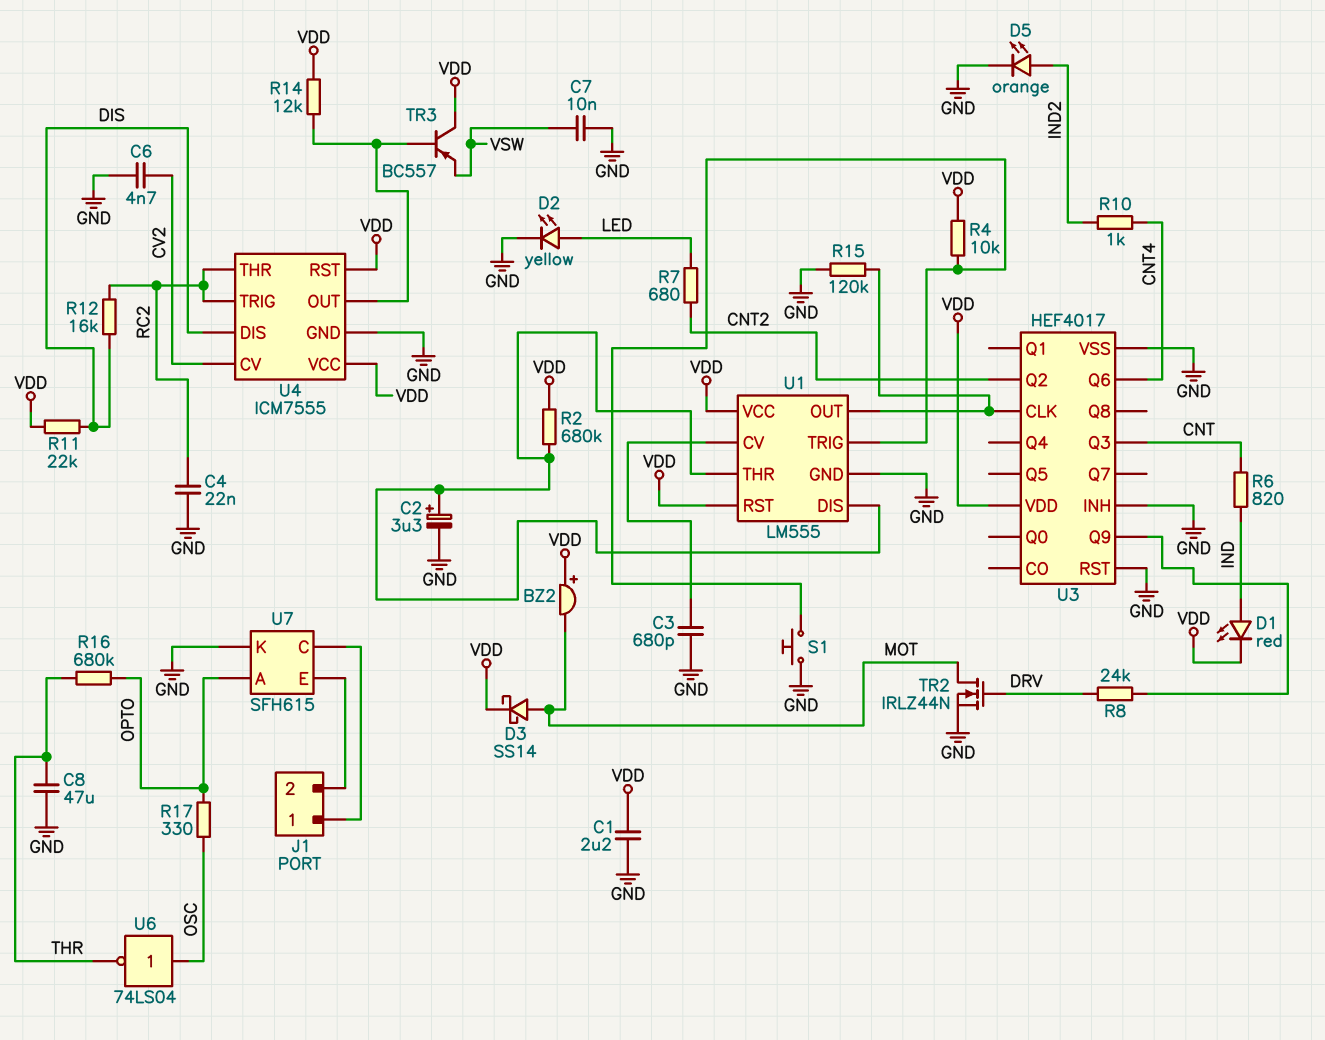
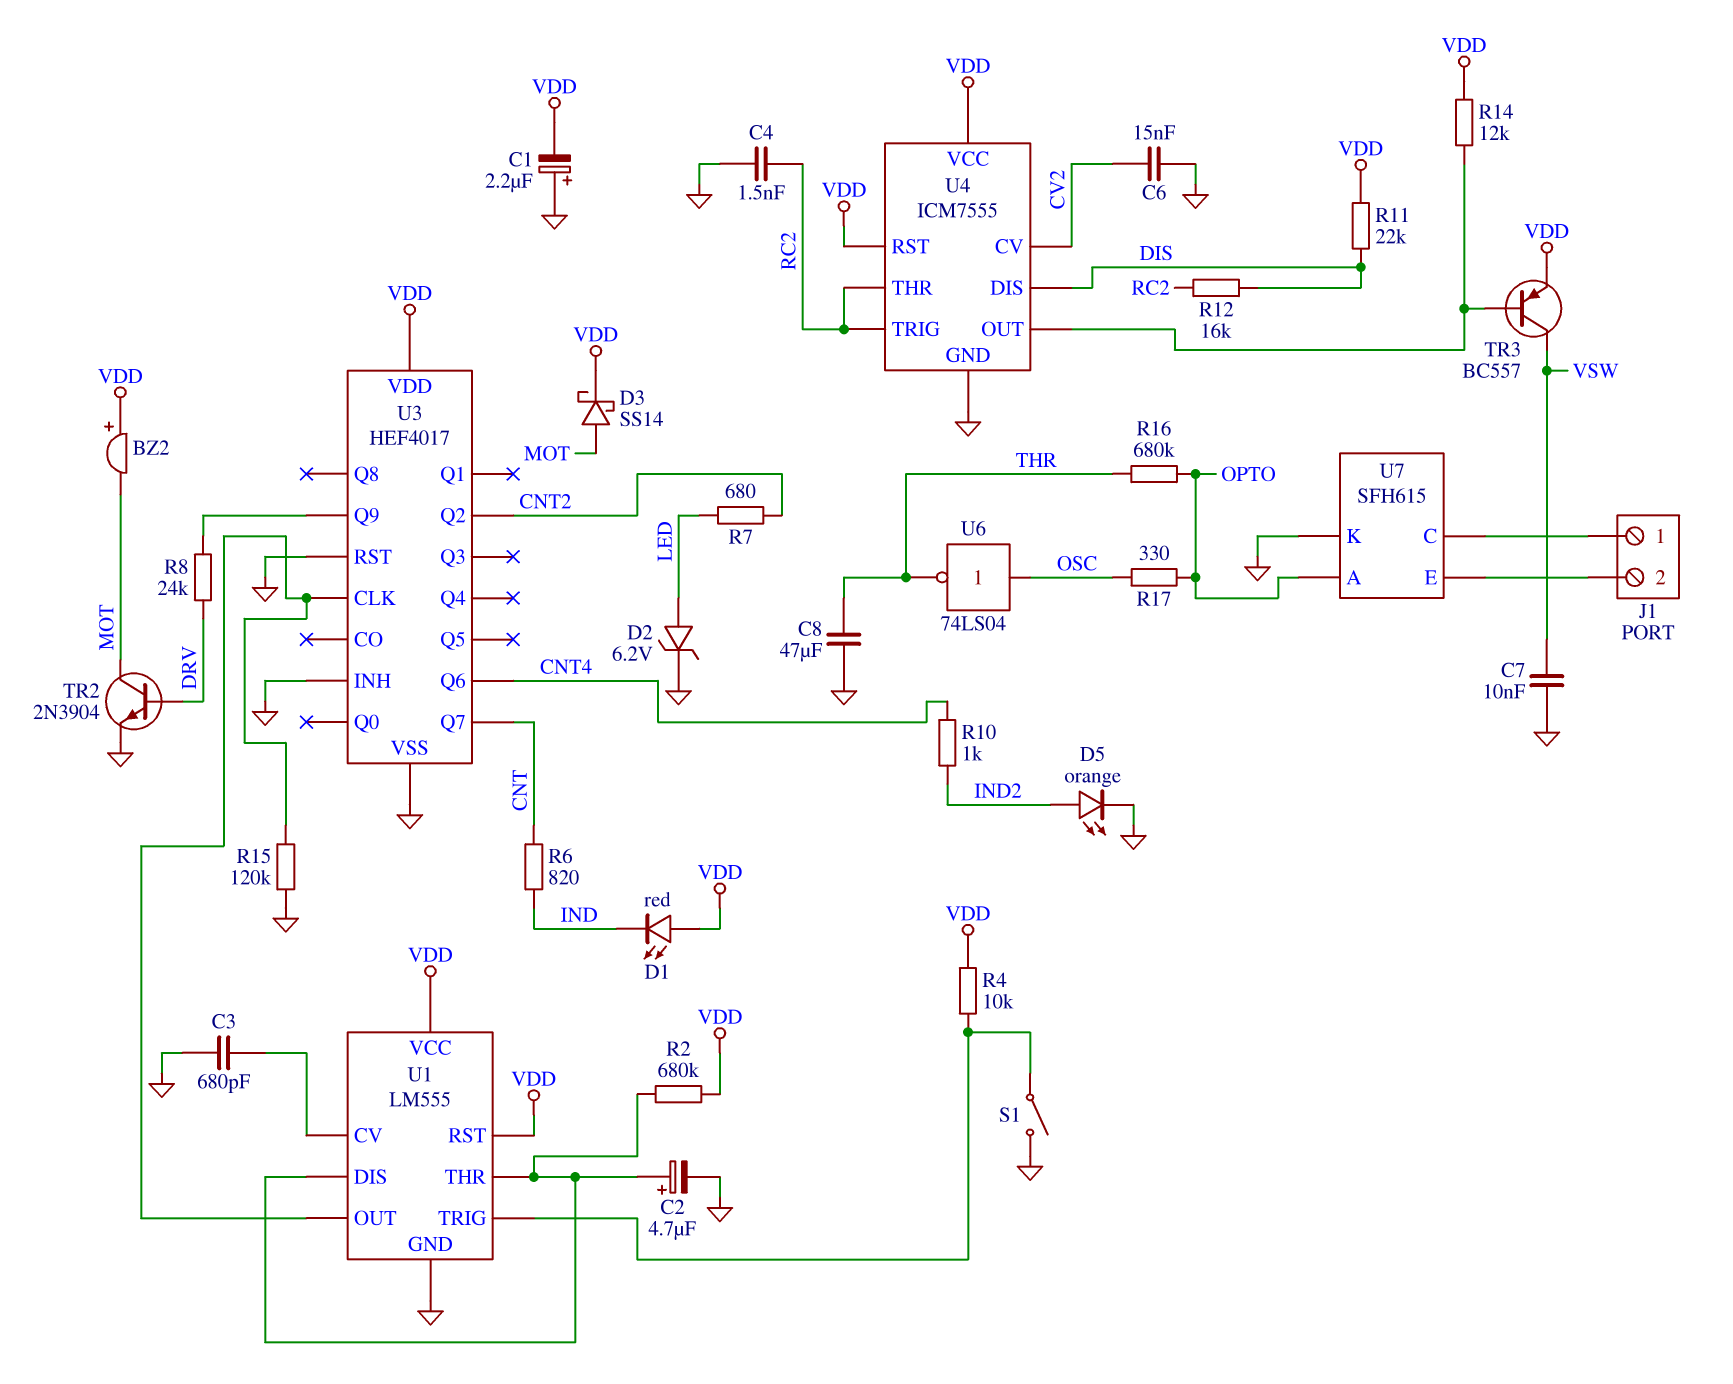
C1: 2.2uF (GND, VDD) -> 2.2uF (plus GND, minus VDD)
C2: 3.3uF (plus U1/DIS, minus GND) -> 4.7uF (plus U1/DIS, minus GND)
C4: 22nF (GND, RC2) -> 1.5nF (GND, RC2)
C6: 4.7nF (CV2, GND) -> 15nF (CV2, GND)
D1: LED red (A IND, K VDD) -> LED red (A VDD, K IND)
D2: LED yellow (A LED, K GND) -> zener 6.2V (A LED, K GND)
S1: button (GND, U1/TRIG) -> switch (GND, U1/TRIG)
TR2: NMOS IRLZ44N (G DRV, D MOT, S GND) -> NPN 2N3904 (B DRV, C MOT, E GND)
TR3: PNP BC557 (B U4/OUT, C VDD, E VSW) -> PNP BC557 (B U4/OUT, C VSW, E VDD)
U3 pin Q3: CNT -> none
U3 pin Q7: none -> CNT

